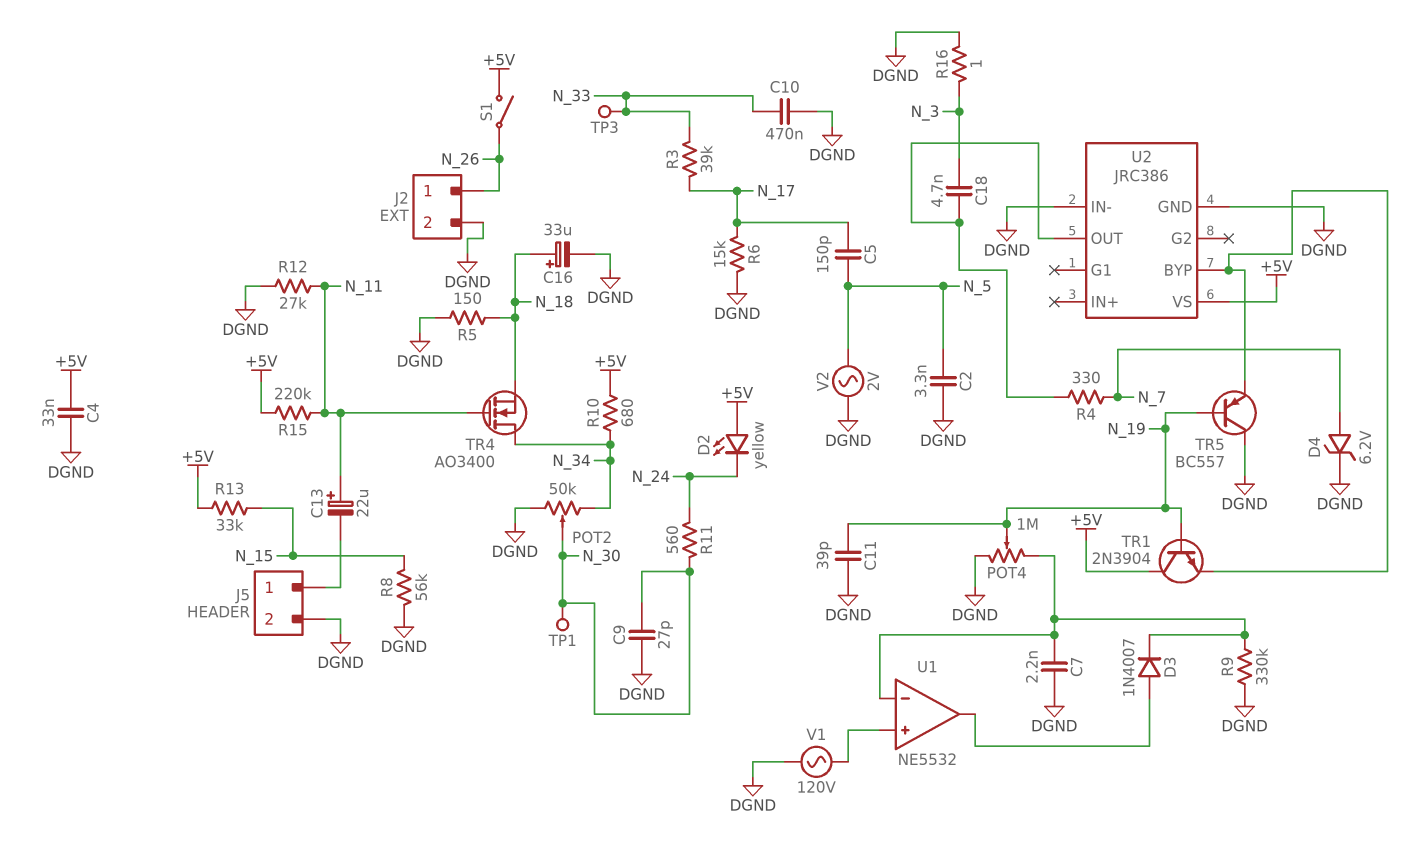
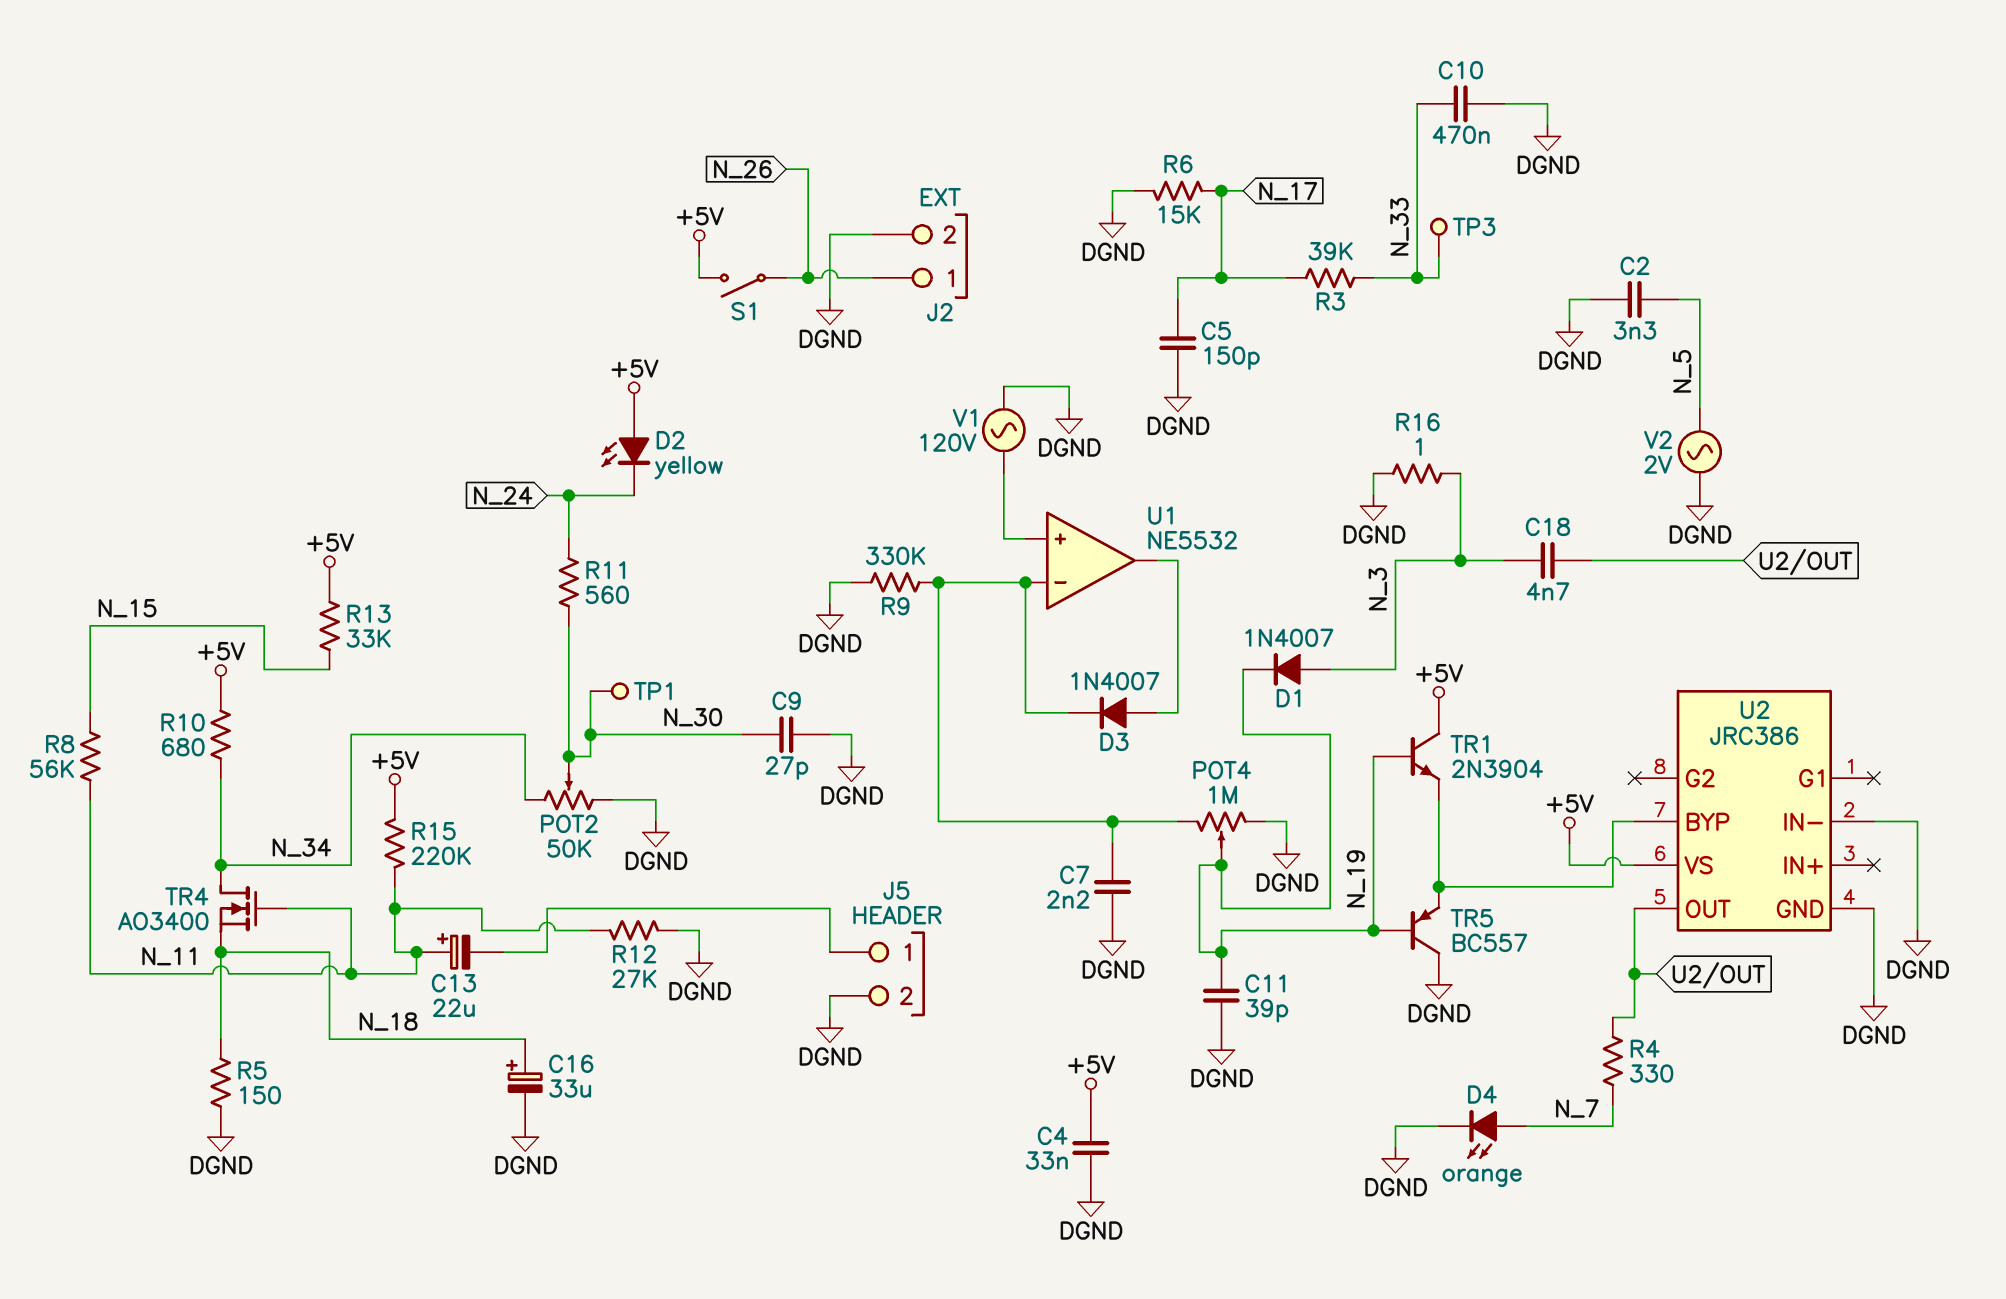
C5: 150pF (N_5, N_17) -> 150pF (DGND, N_17)
D1: none -> diode 1N4007 (A N_3, K N_19)
D4: zener 6.2V (A N_7, K DGND) -> LED orange (A N_7, K DGND)
R8: 56k (DGND, N_15) -> 56k (N_11, N_15)

